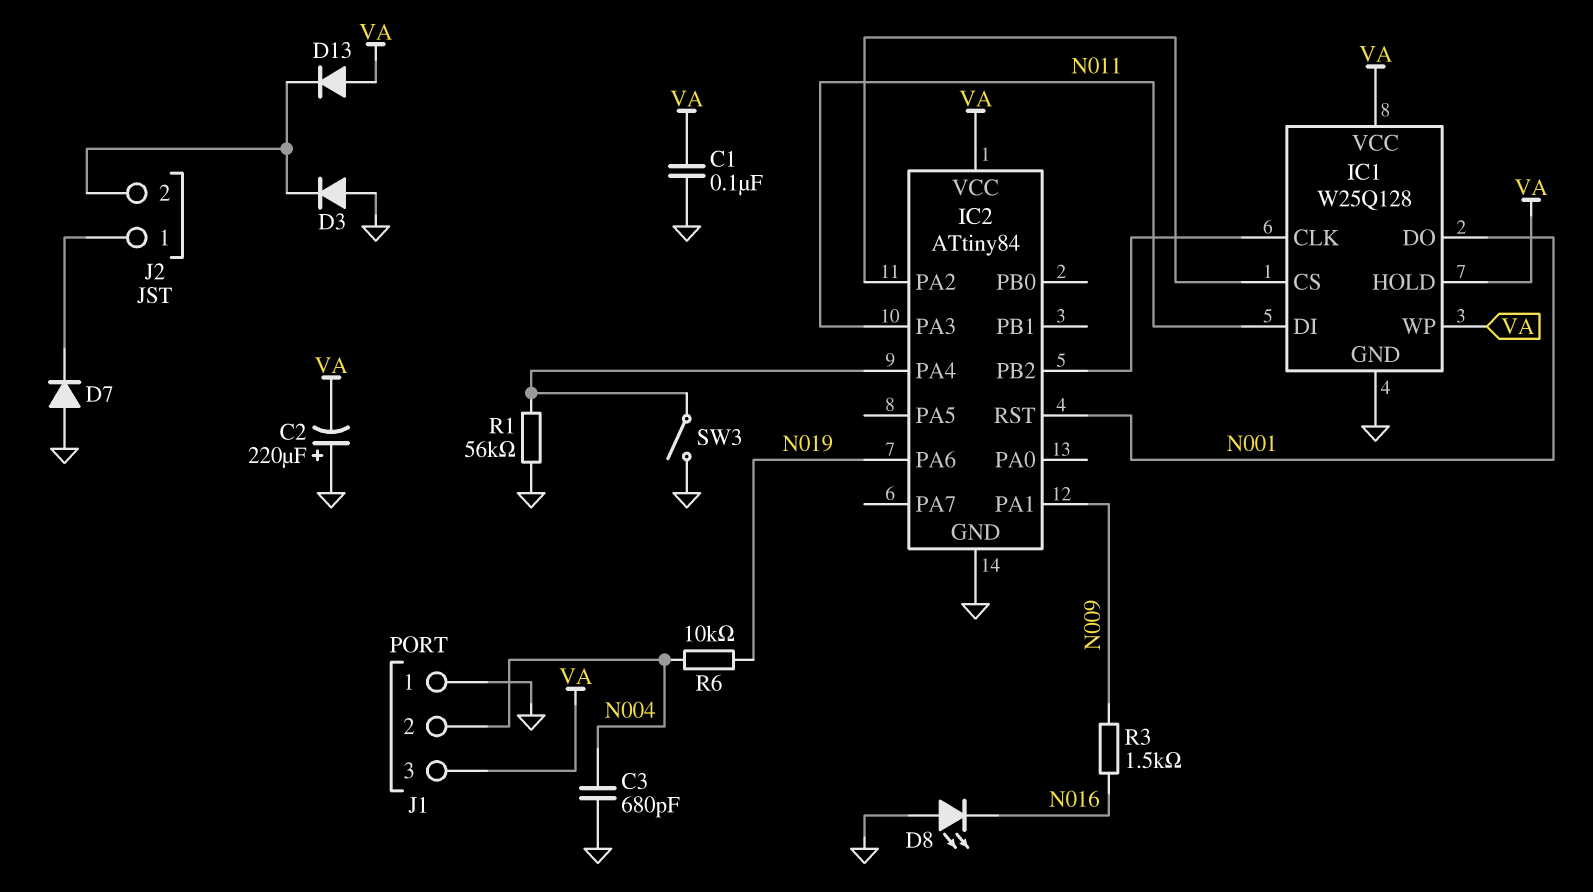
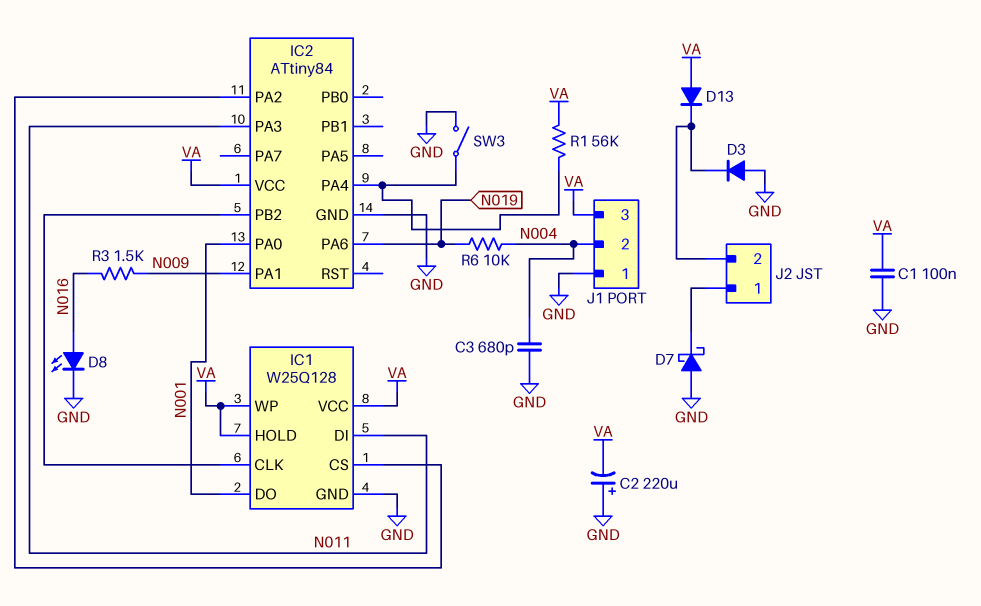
D7: diode (A GND, K J2/1) -> schottky (A GND, K J2/1)
D8: LED (A GND, K N016) -> LED (A N016, K GND)
IC2 pin PA0: none -> N001
IC2 pin RST: N001 -> none
R1: 56k (GND, IC2/PA4) -> 56k (IC2/PA4, VA)

